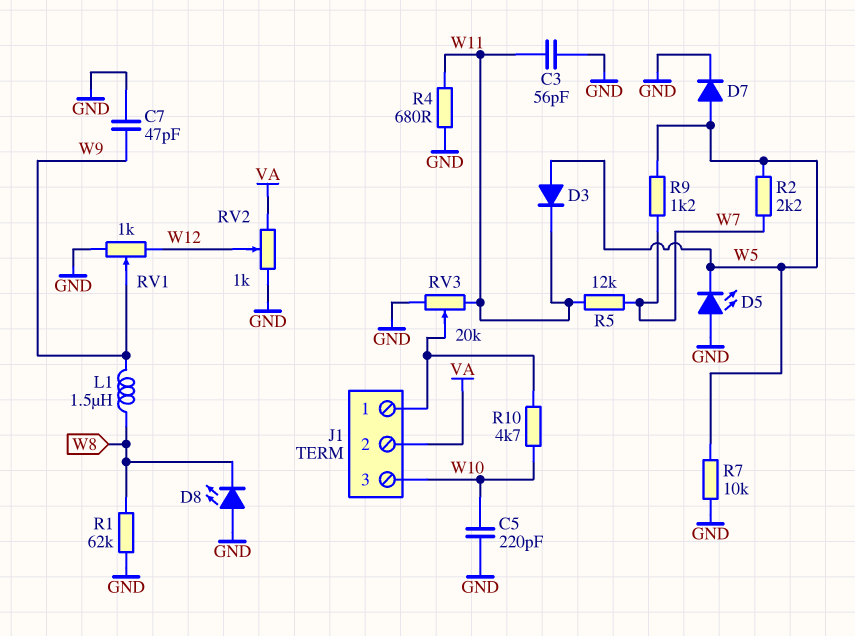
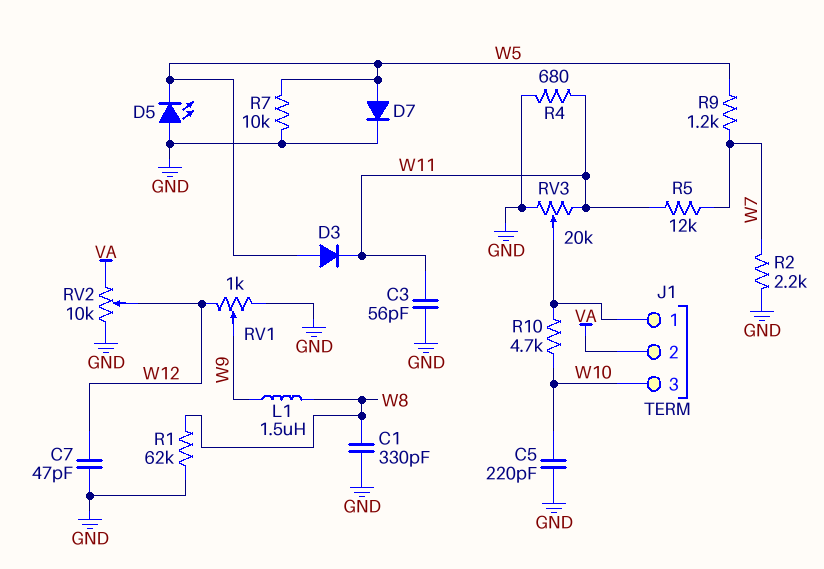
C1: none -> 330pF (GND, W8)
C7: 47pF (GND, W9) -> 47pF (GND, W12)
D8: LED (A GND, K W8) -> none
R2: 2.2k (W5, W7) -> 2.2k (GND, W7)
RV2: 1k (GND, VA, wiper W12) -> 10k (GND, VA, wiper W12)

